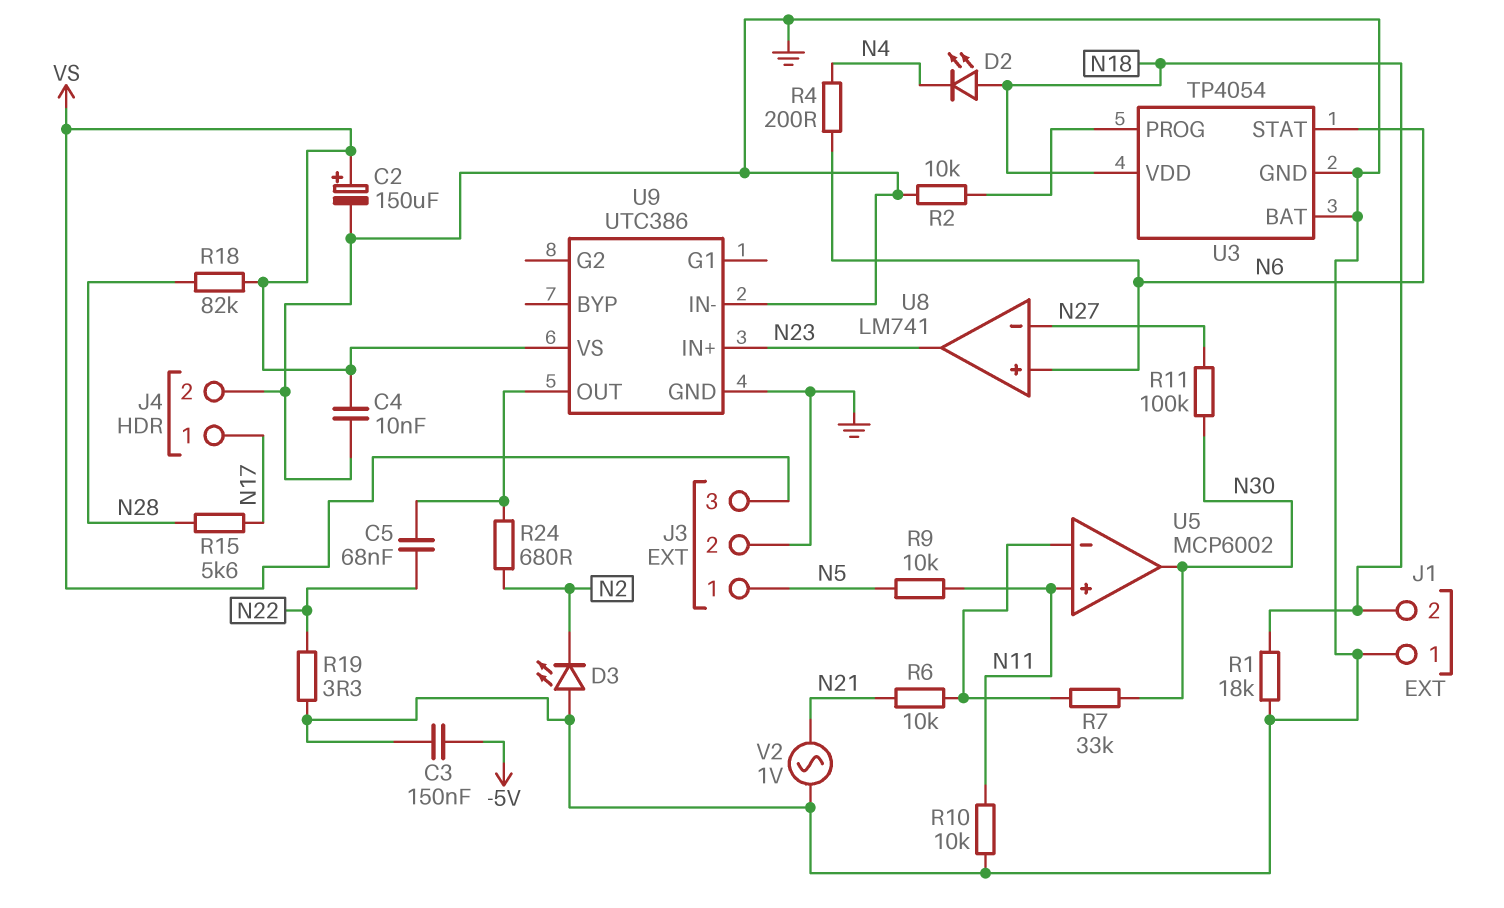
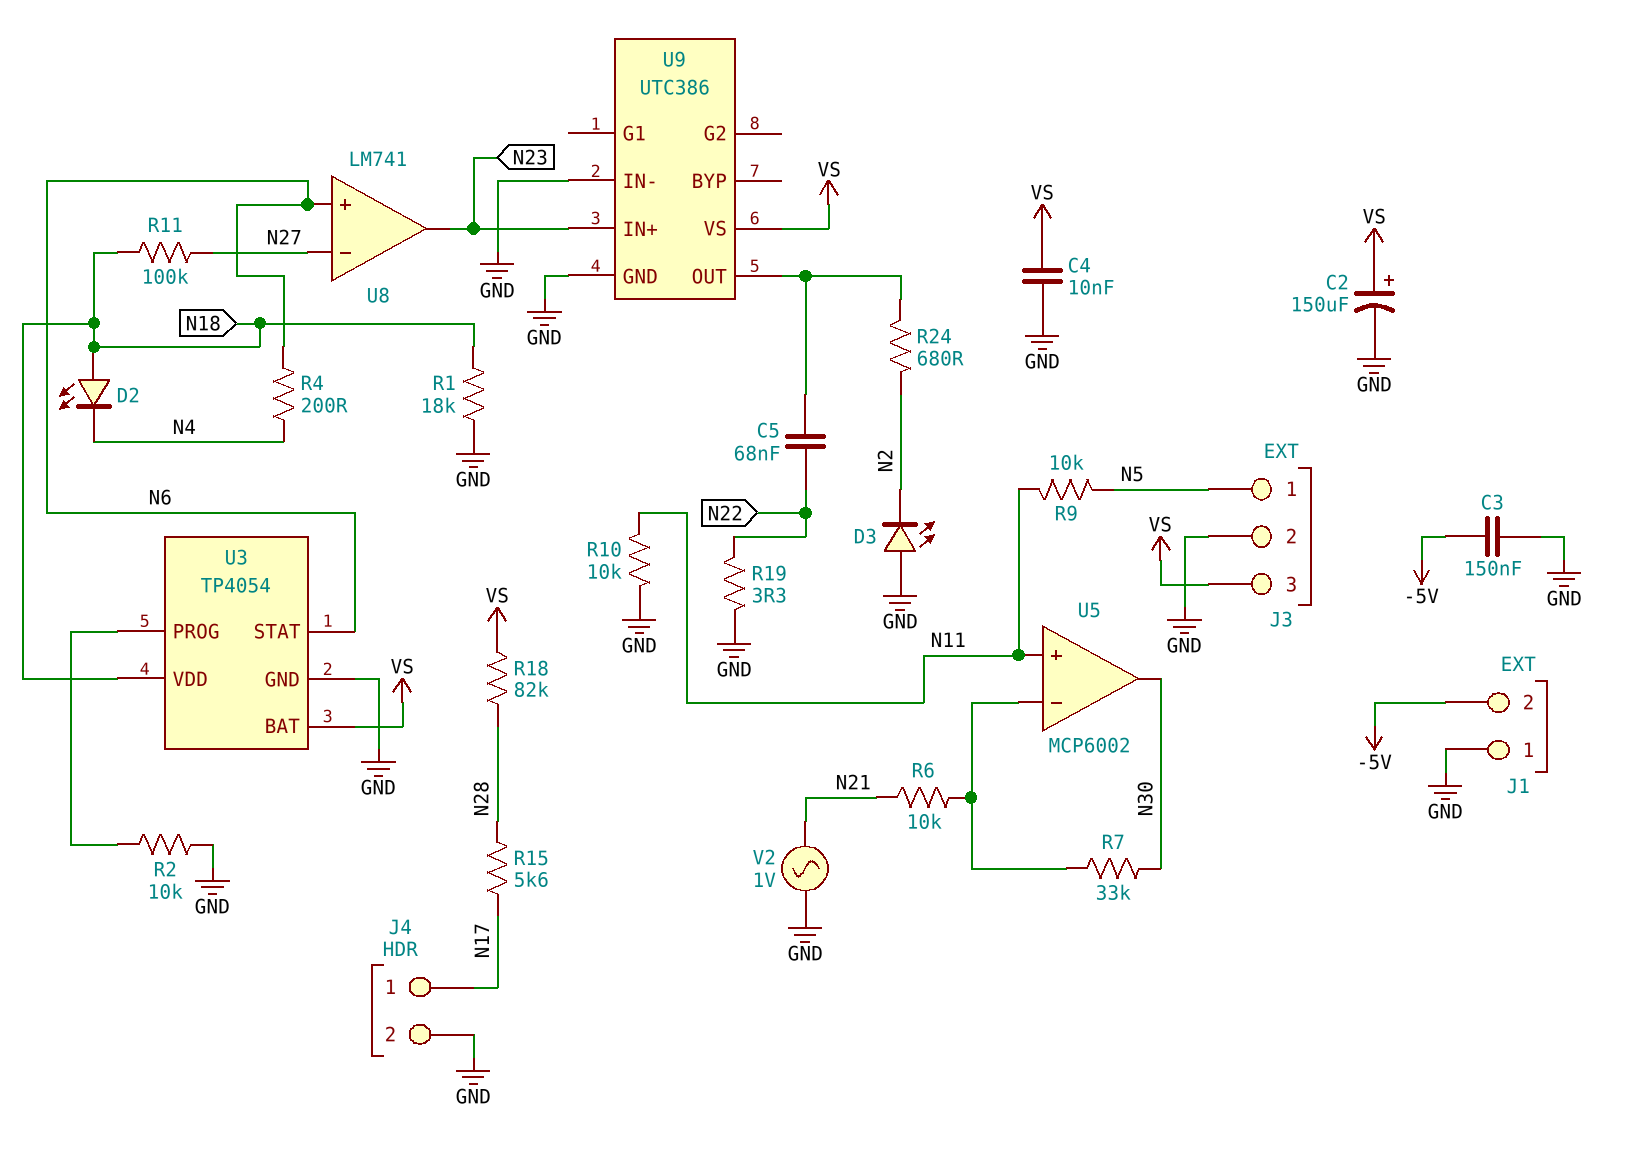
J1 pin 2: N18 -> -5V
R11: 100k (N27, N30) -> 100k (N18, N27)
U3 pin BAT: GND -> VS

